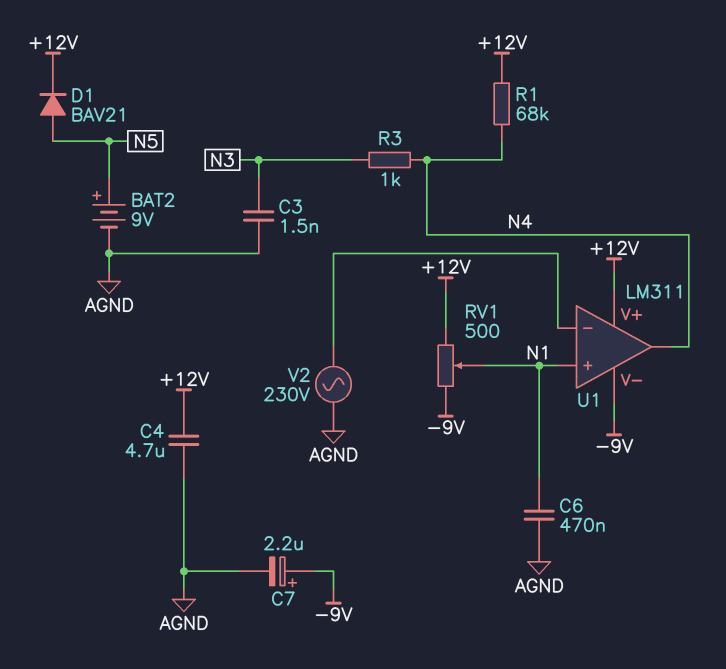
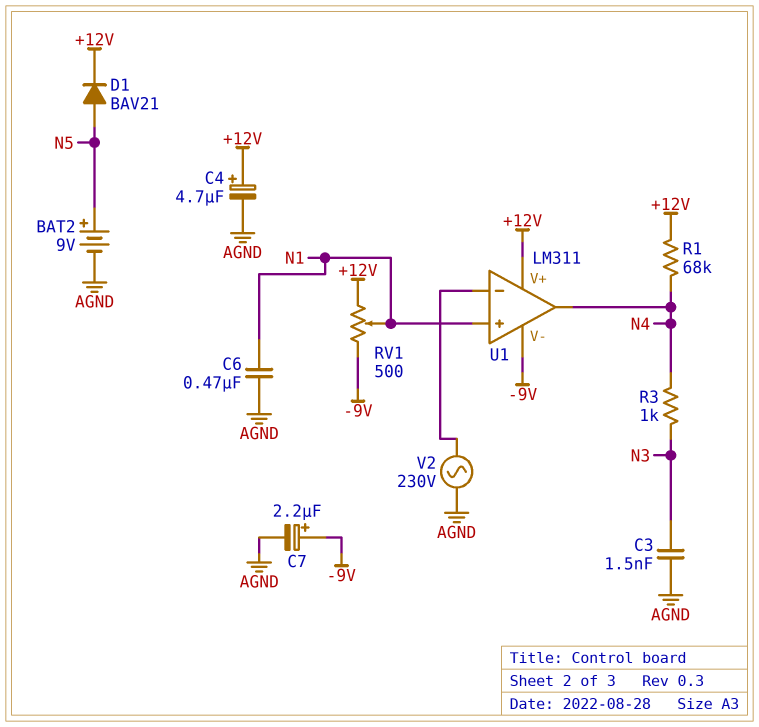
C4: 4.7uF (+12V, AGND) -> 4.7uF (plus +12V, minus AGND)

